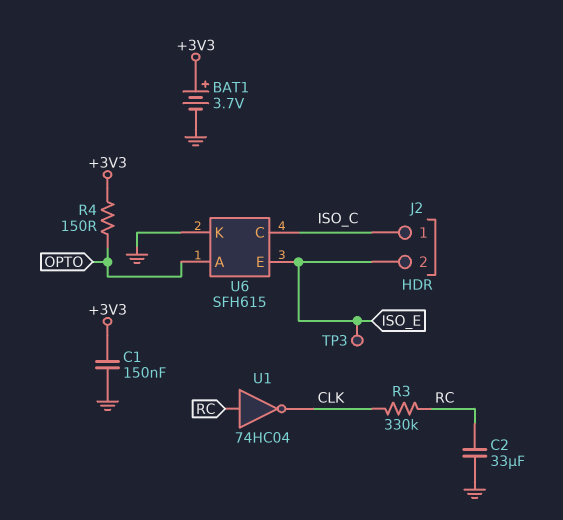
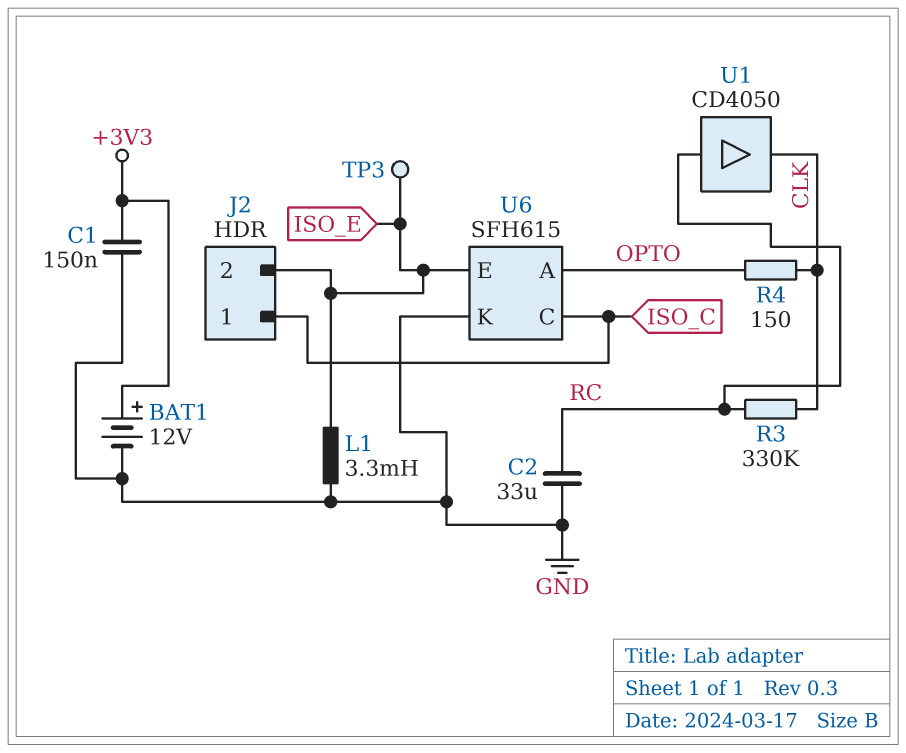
BAT1: 3.7V (plus +3V3, minus GND) -> 12V (plus +3V3, minus GND)
L1: none -> 3.3mH (GND, ISO_E)
R4: 150 (+3V3, OPTO) -> 150 (CLK, OPTO)
U1: NOT 74HC04 (in RC, out CLK) -> buffer CD4050 (in RC, out CLK)

